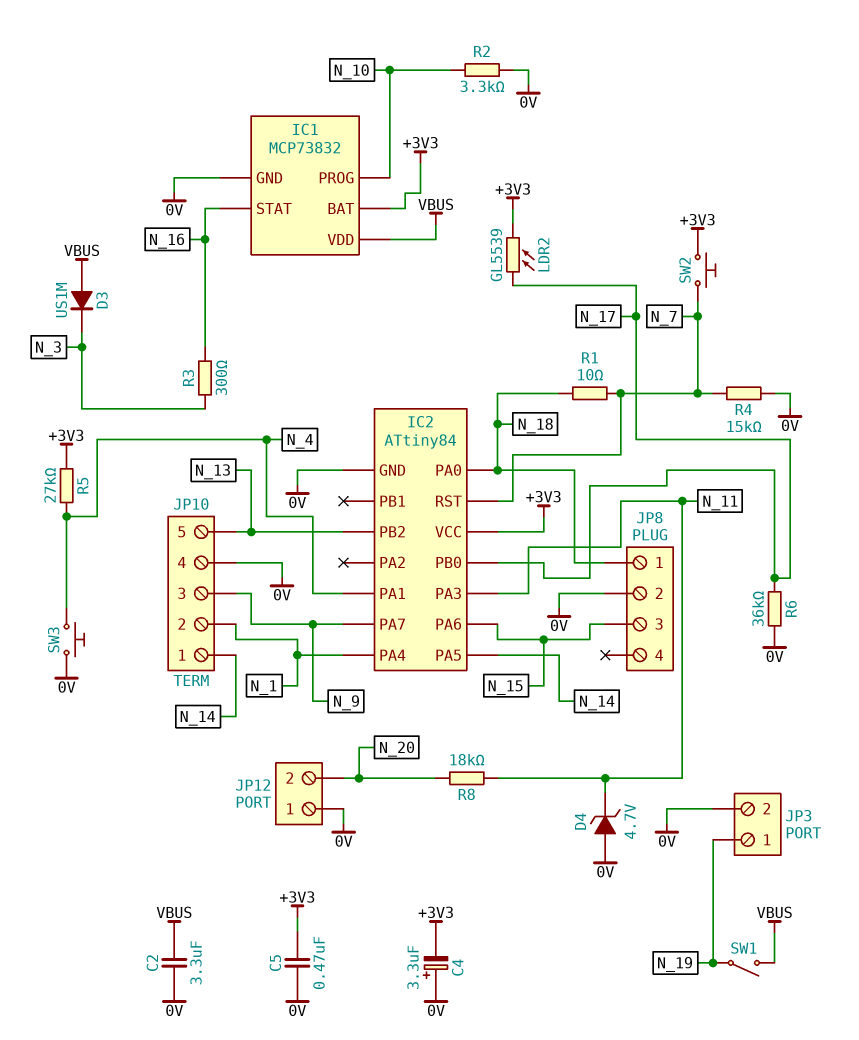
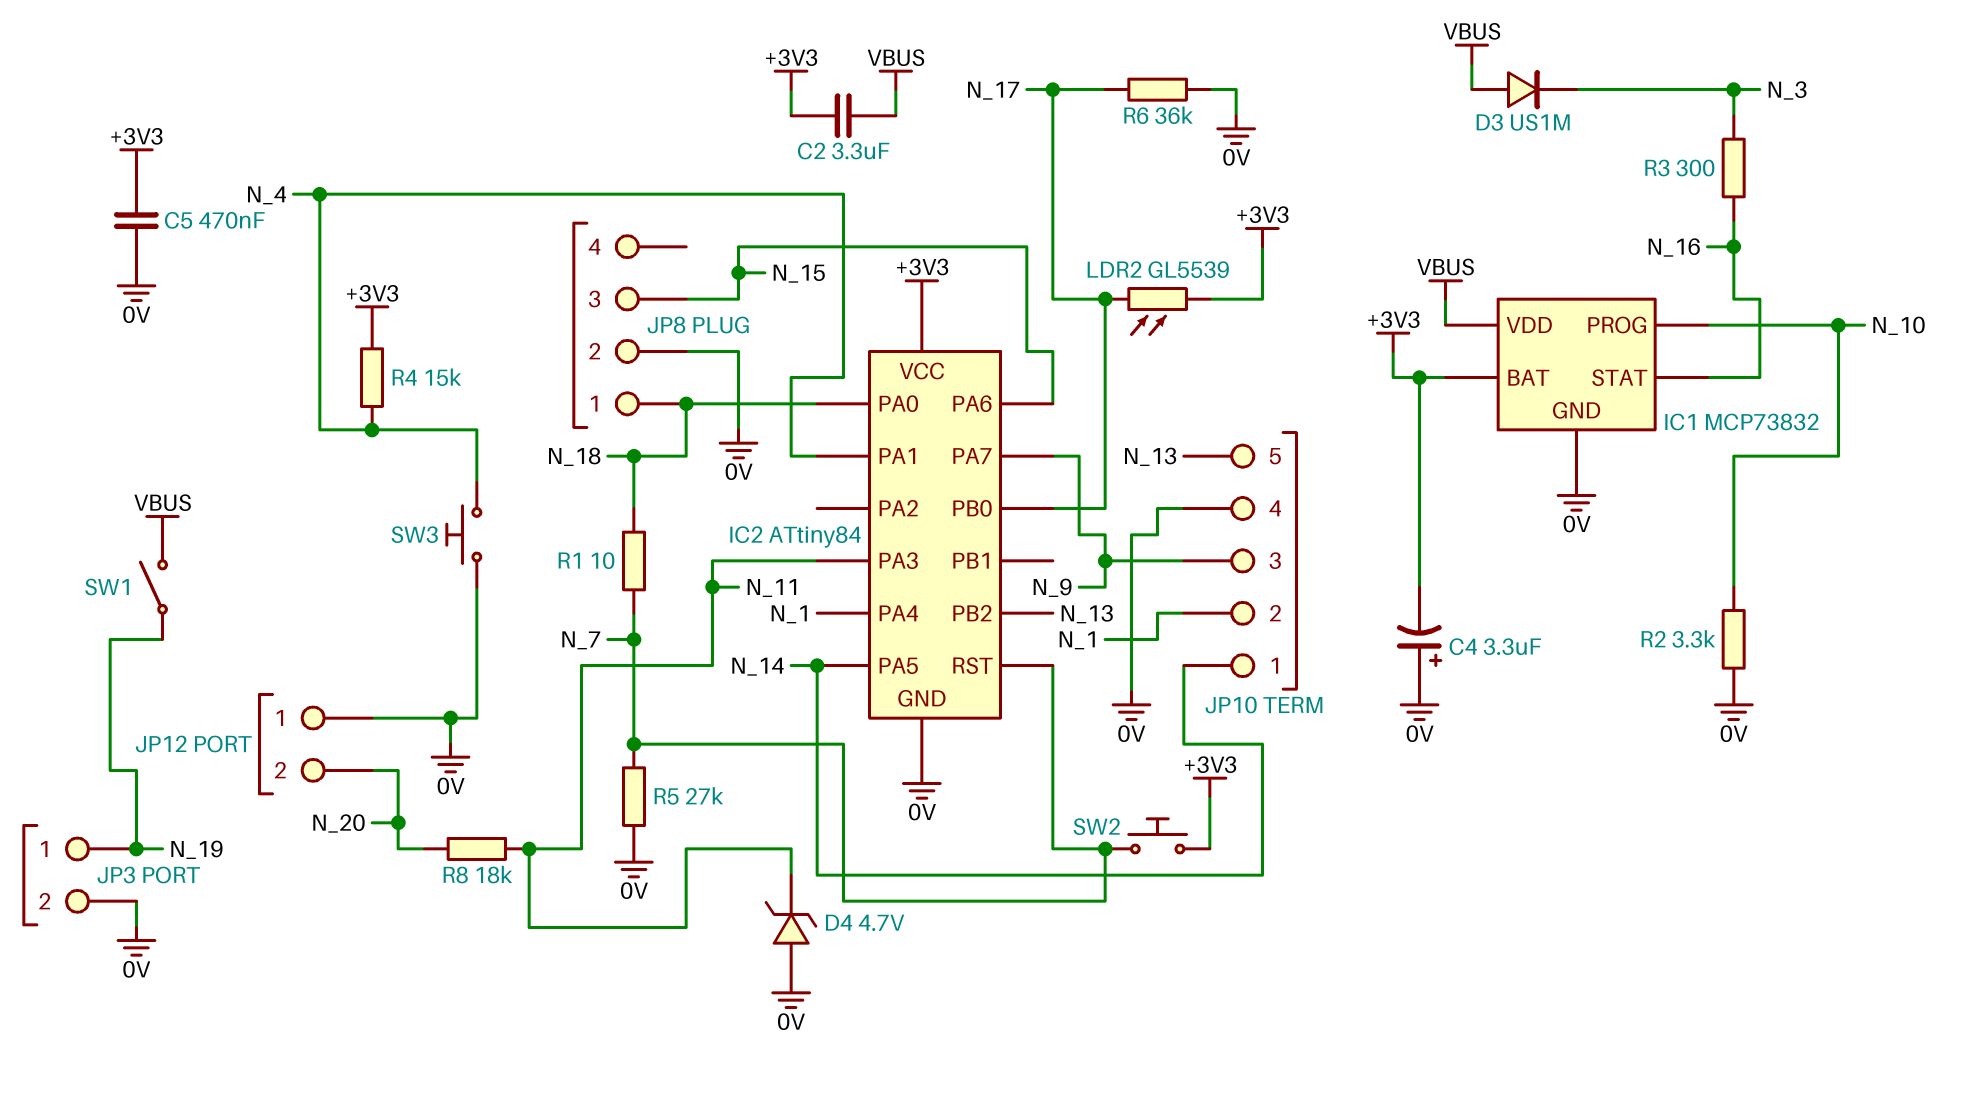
C2: 3.3uF (0V, VBUS) -> 3.3uF (+3V3, VBUS)
R4: 15k (0V, N_7) -> 15k (+3V3, N_4)
R5: 27k (+3V3, N_4) -> 27k (0V, N_7)

